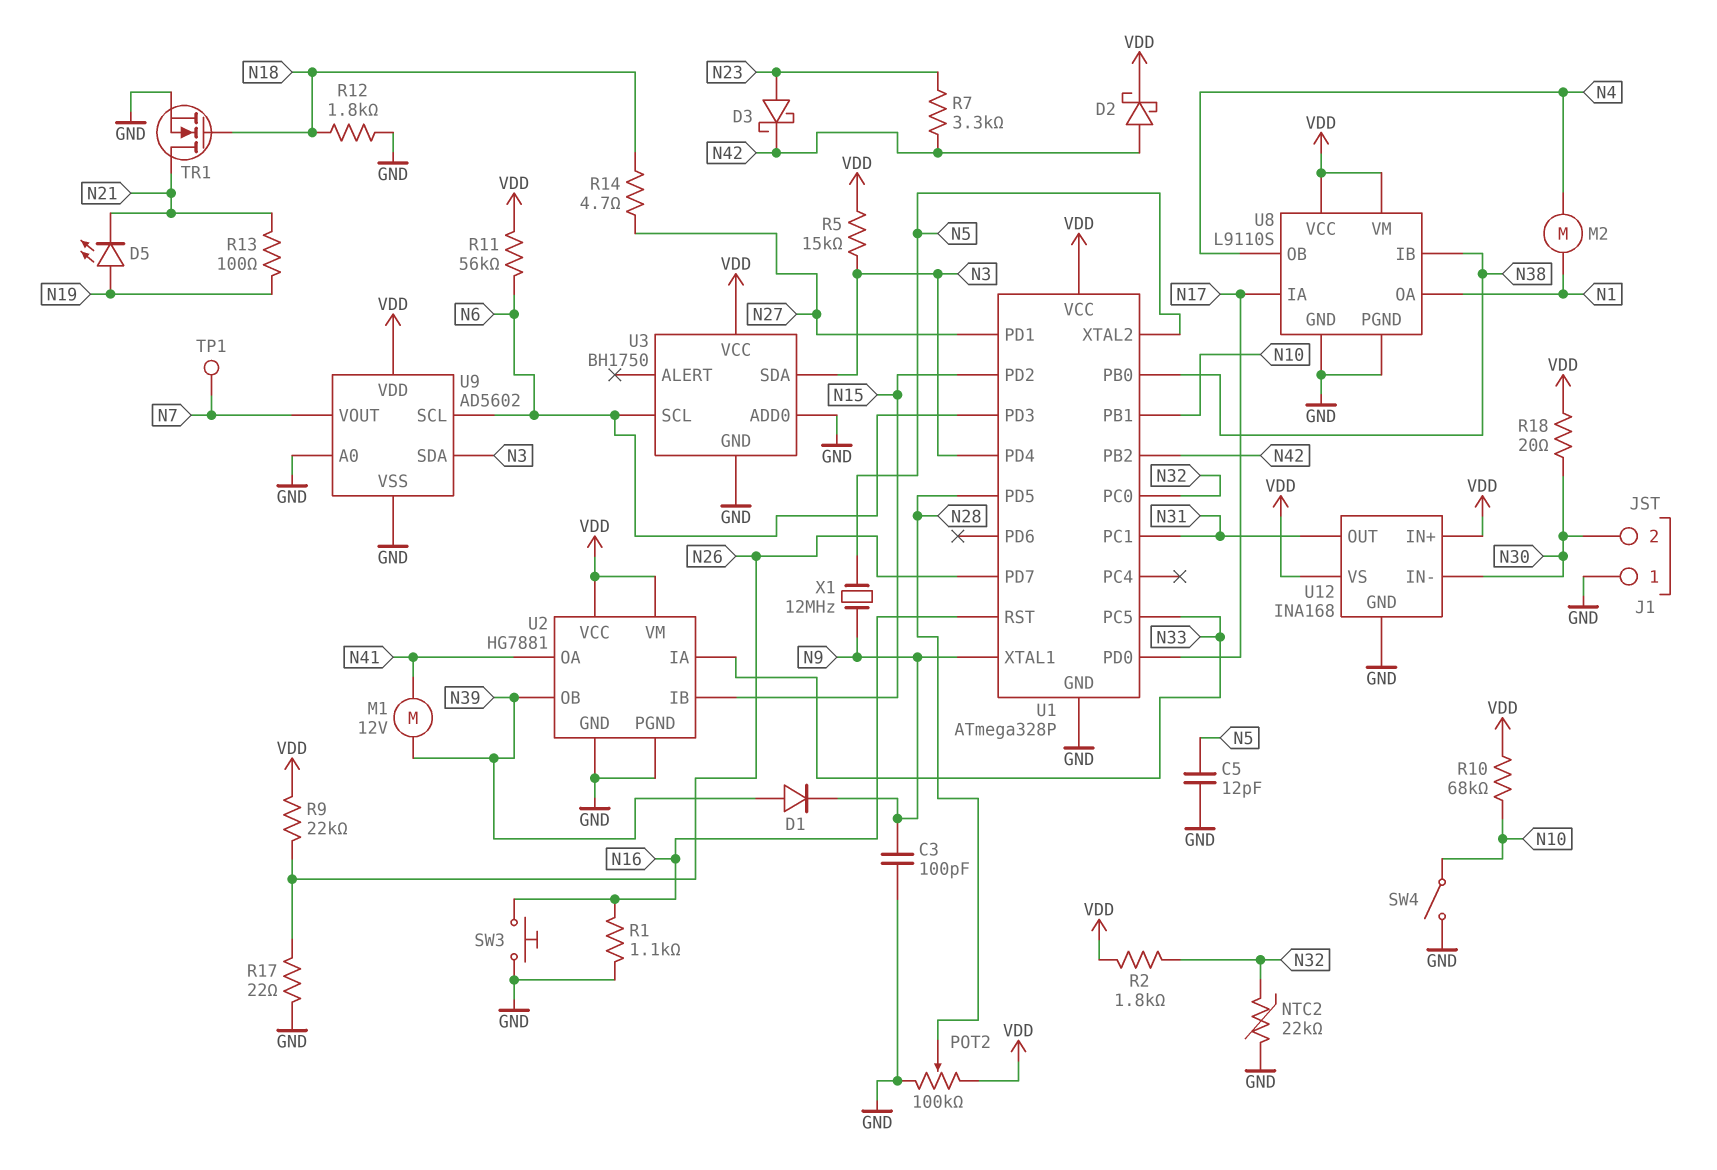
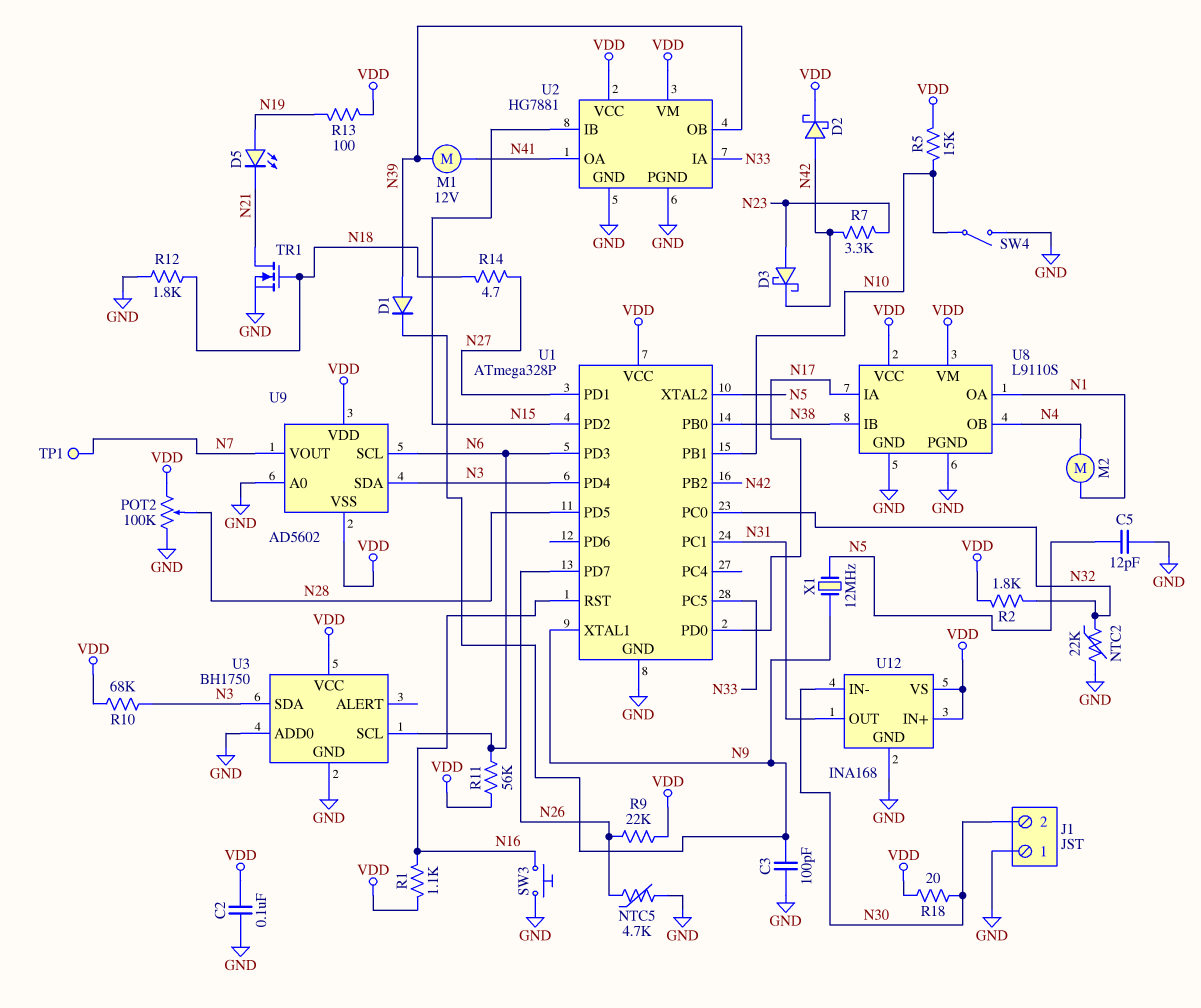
C2: none -> 100nF (GND, VDD)
NTC5: none -> 4.7k (GND, N26)
R1: 1.1k (GND, N16) -> 1.1k (N16, VDD)
R5: 15k (N3, VDD) -> 15k (N10, VDD)
R10: 68k (N10, VDD) -> 68k (N3, VDD)
R13: 100 (N19, N21) -> 100 (N19, VDD)
R17: 22 (GND, N26) -> none
U9 pin VSS: GND -> VDD

